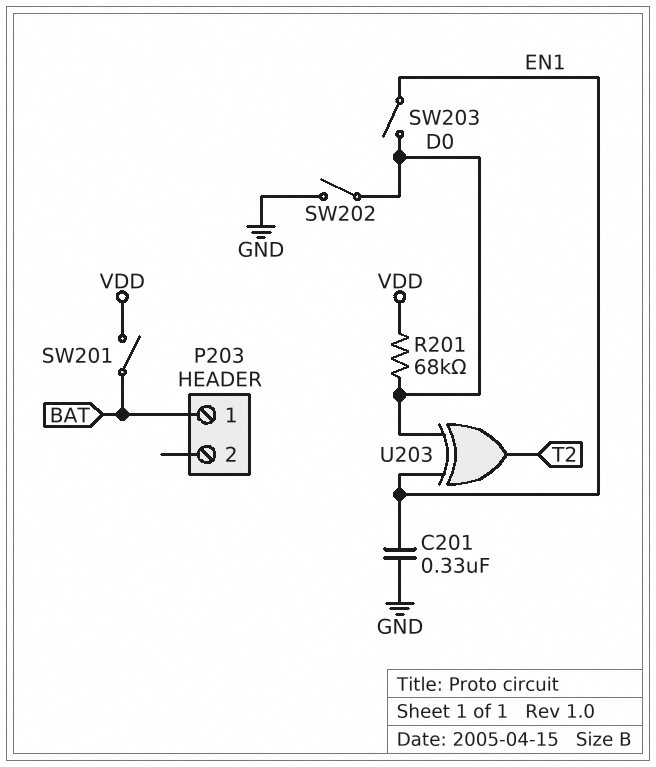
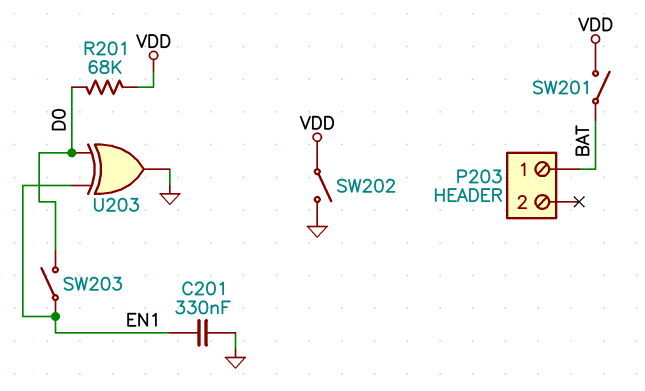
SW202: switch (D0, GND) -> switch (GND, VDD)
U203: XOR (in D0, in EN1, out T2) -> XOR (in D0, in EN1, out GND)

